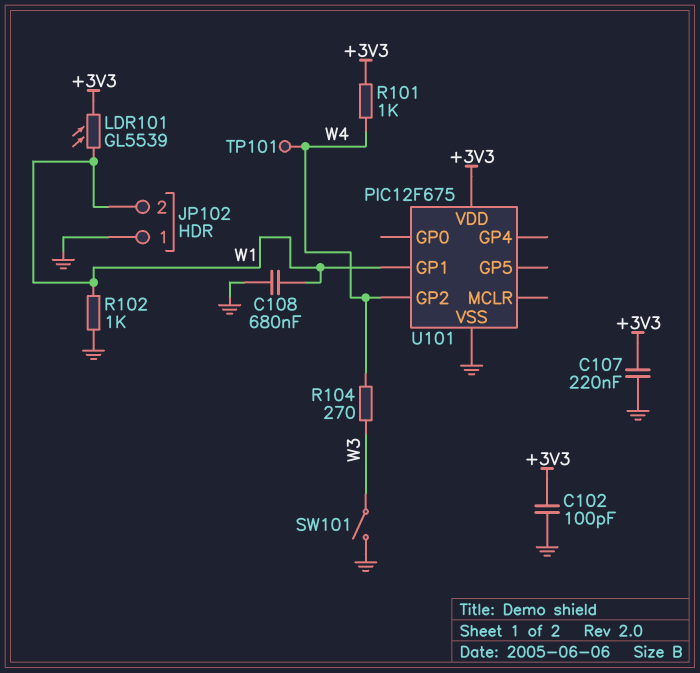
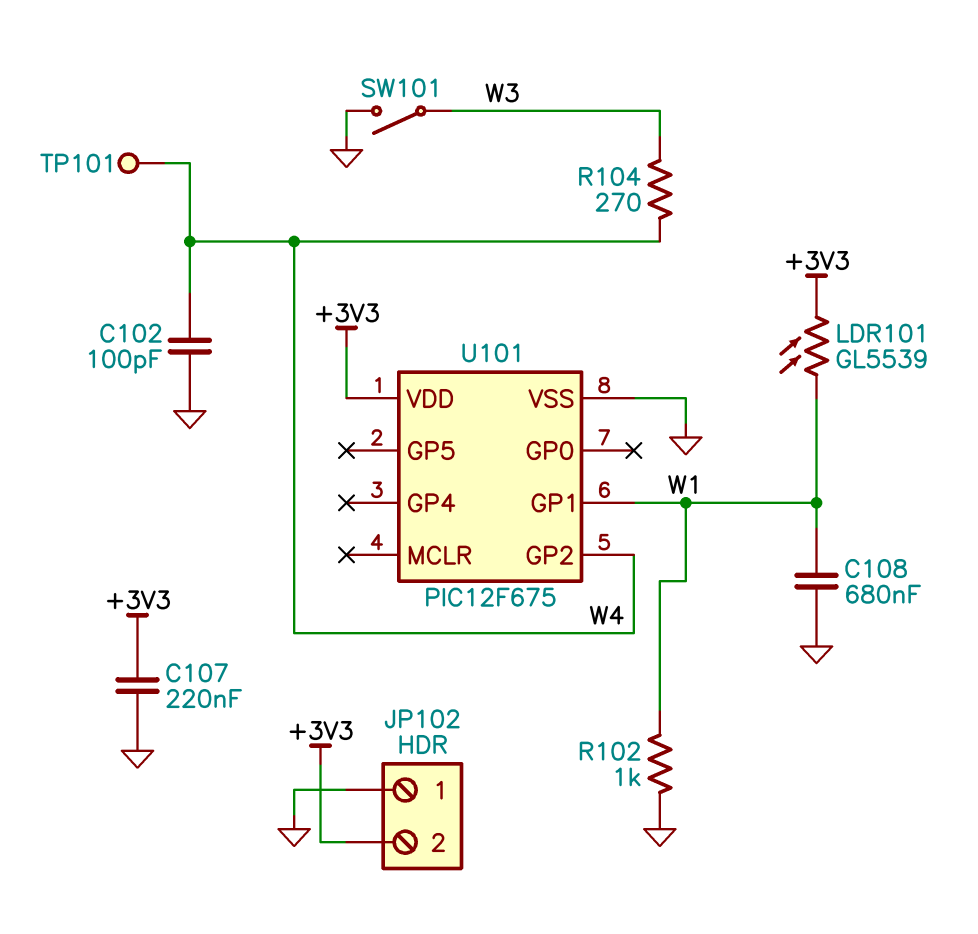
C102: 100pF (+3V3, GND) -> 100pF (GND, W4)
JP102 pin 2: W1 -> +3V3
R101: 1k (+3V3, W4) -> none

